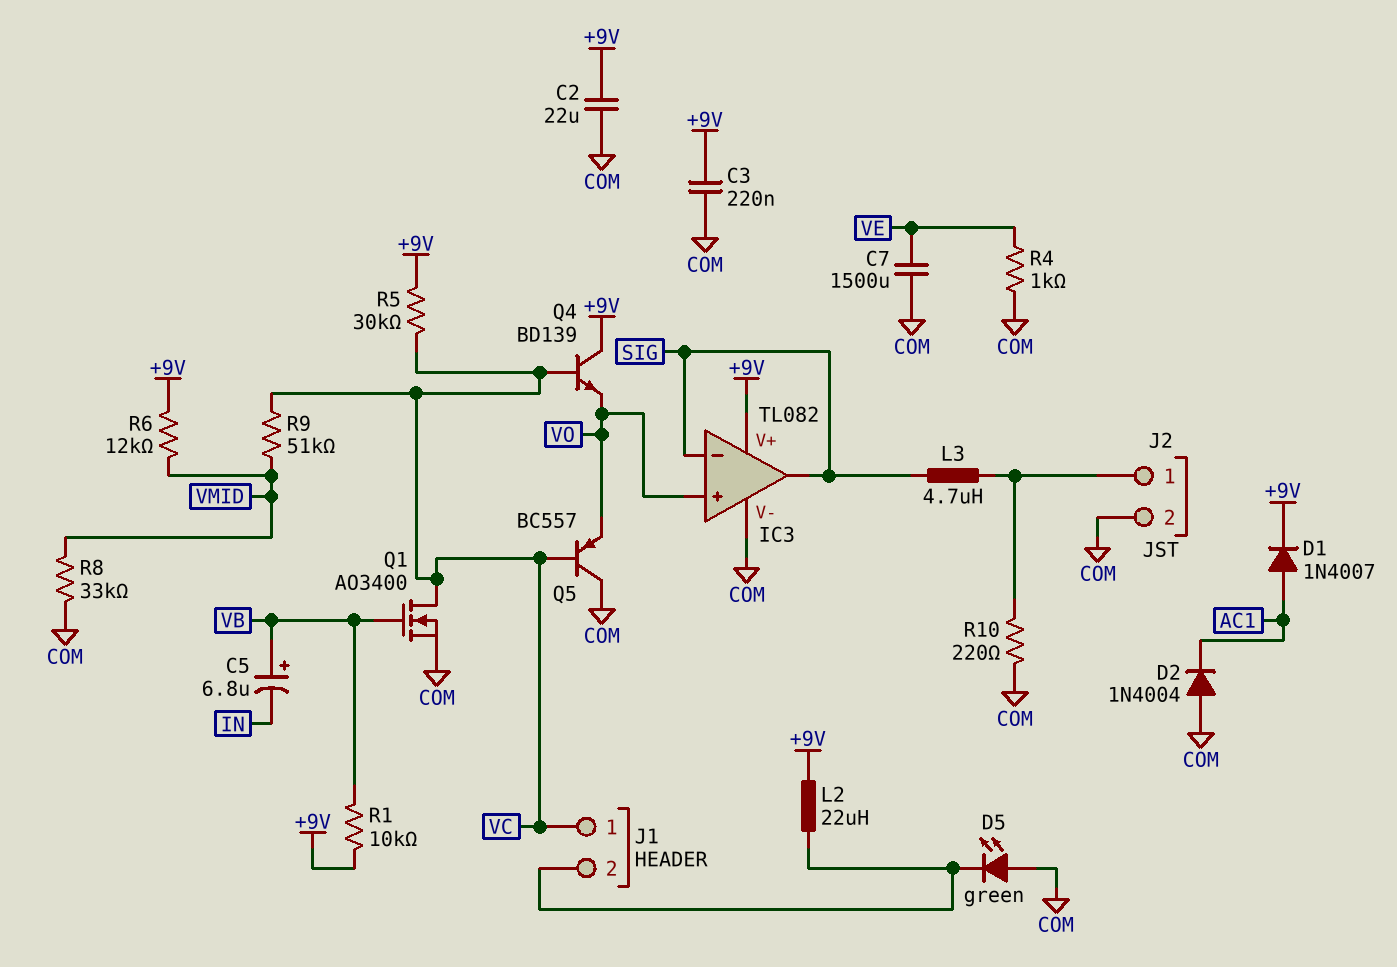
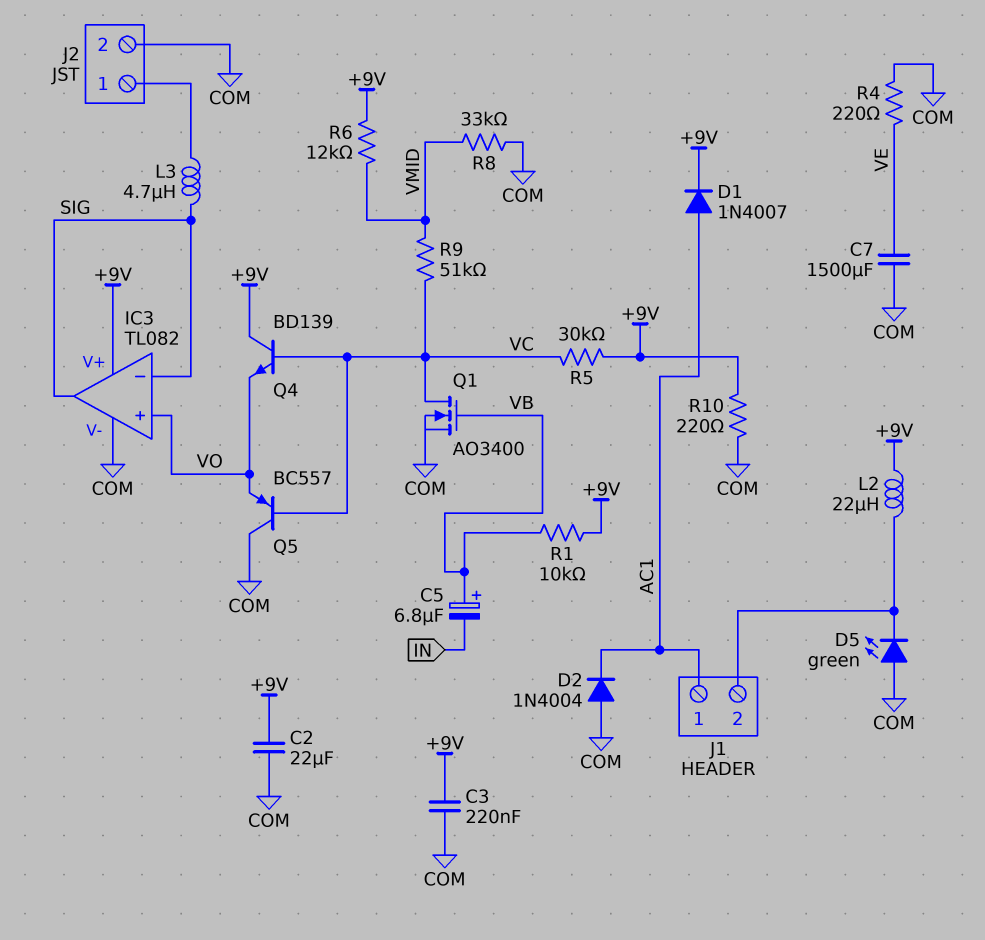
J1 pin 1: VC -> AC1
R4: 1k (COM, VE) -> 220 (COM, VE)
R10: 220 (COM, J2/1) -> 220 (+9V, COM)

